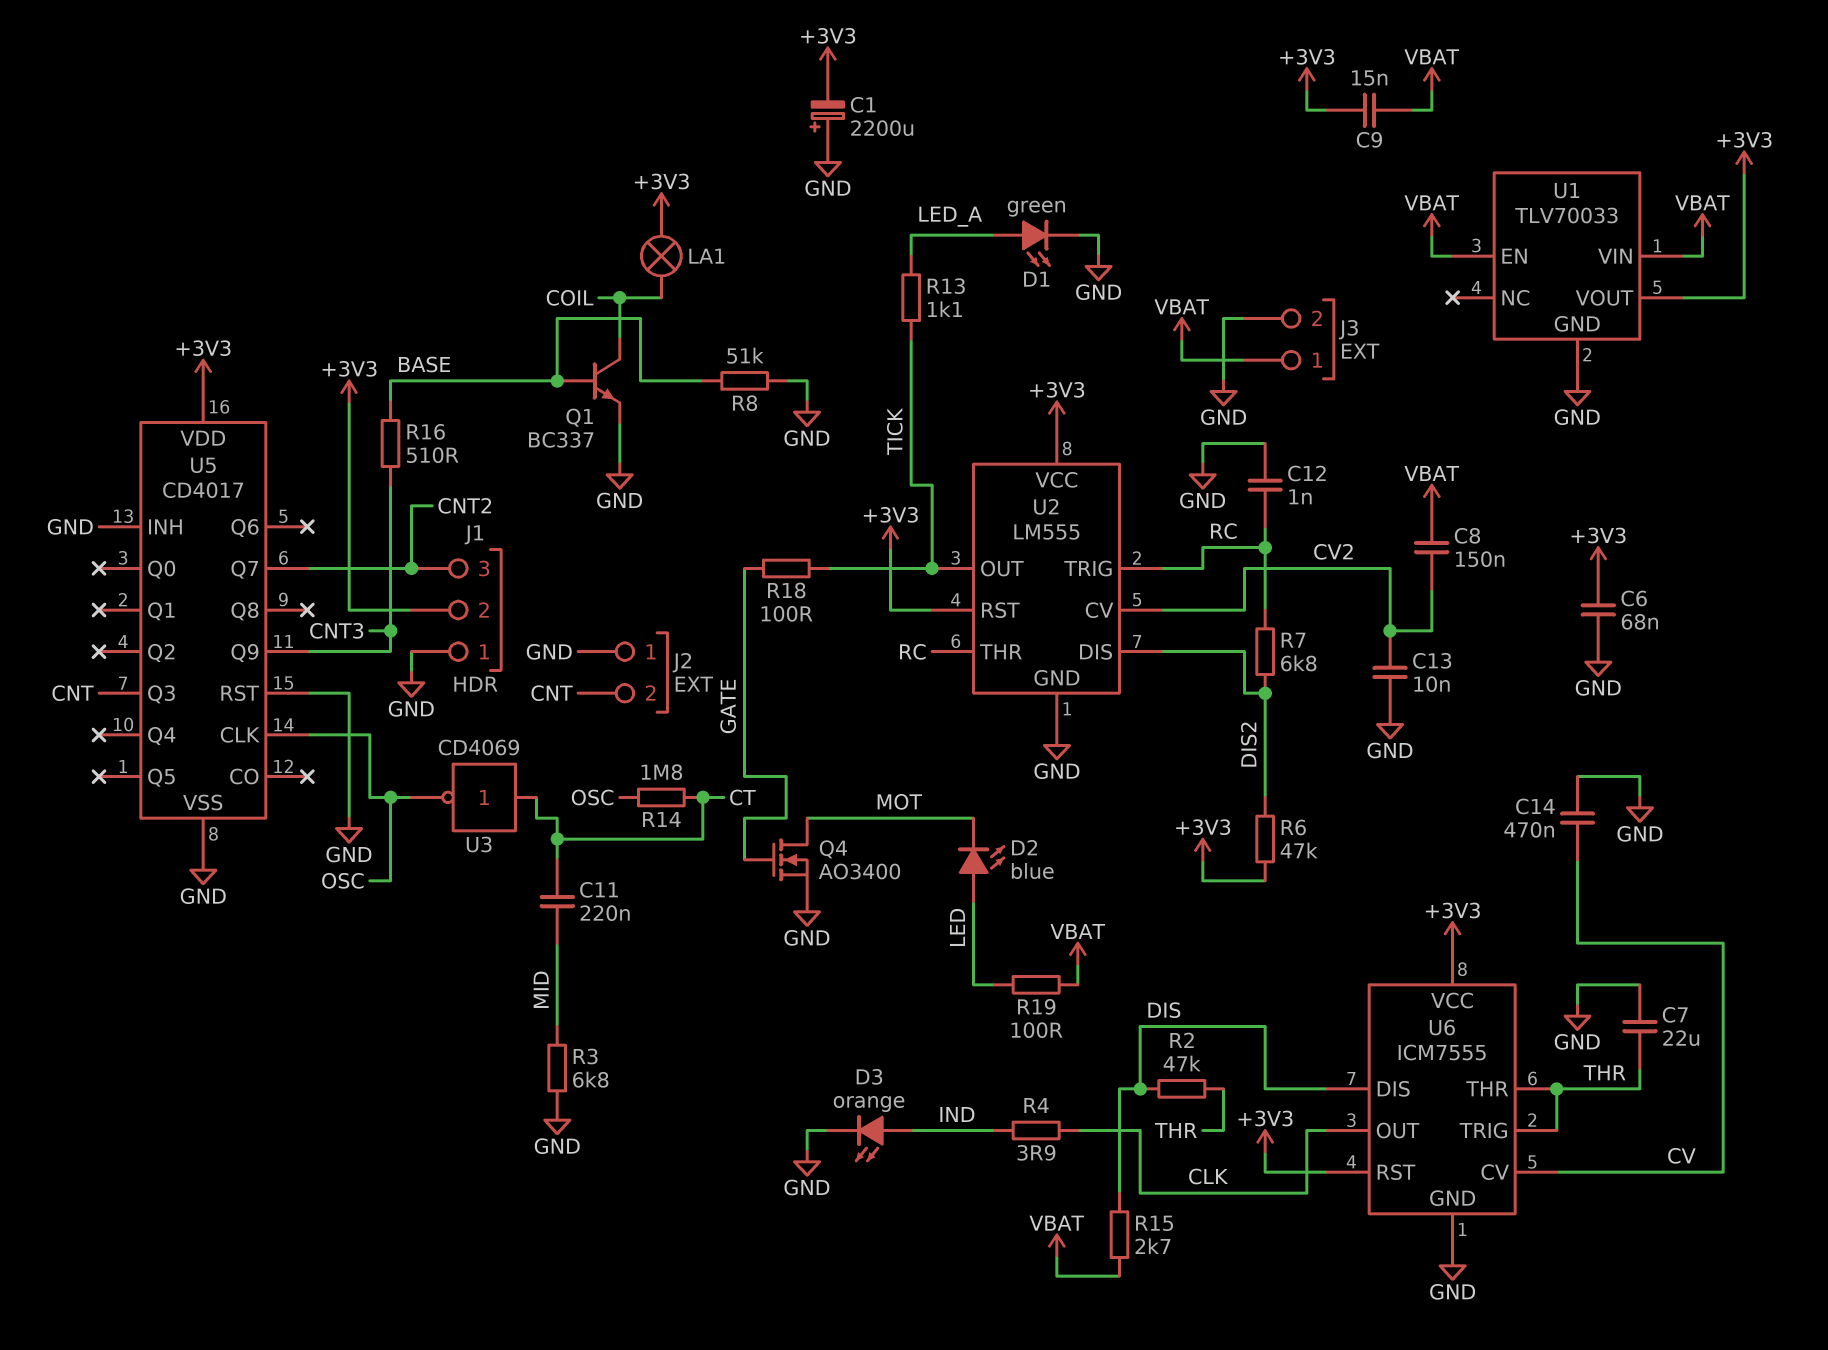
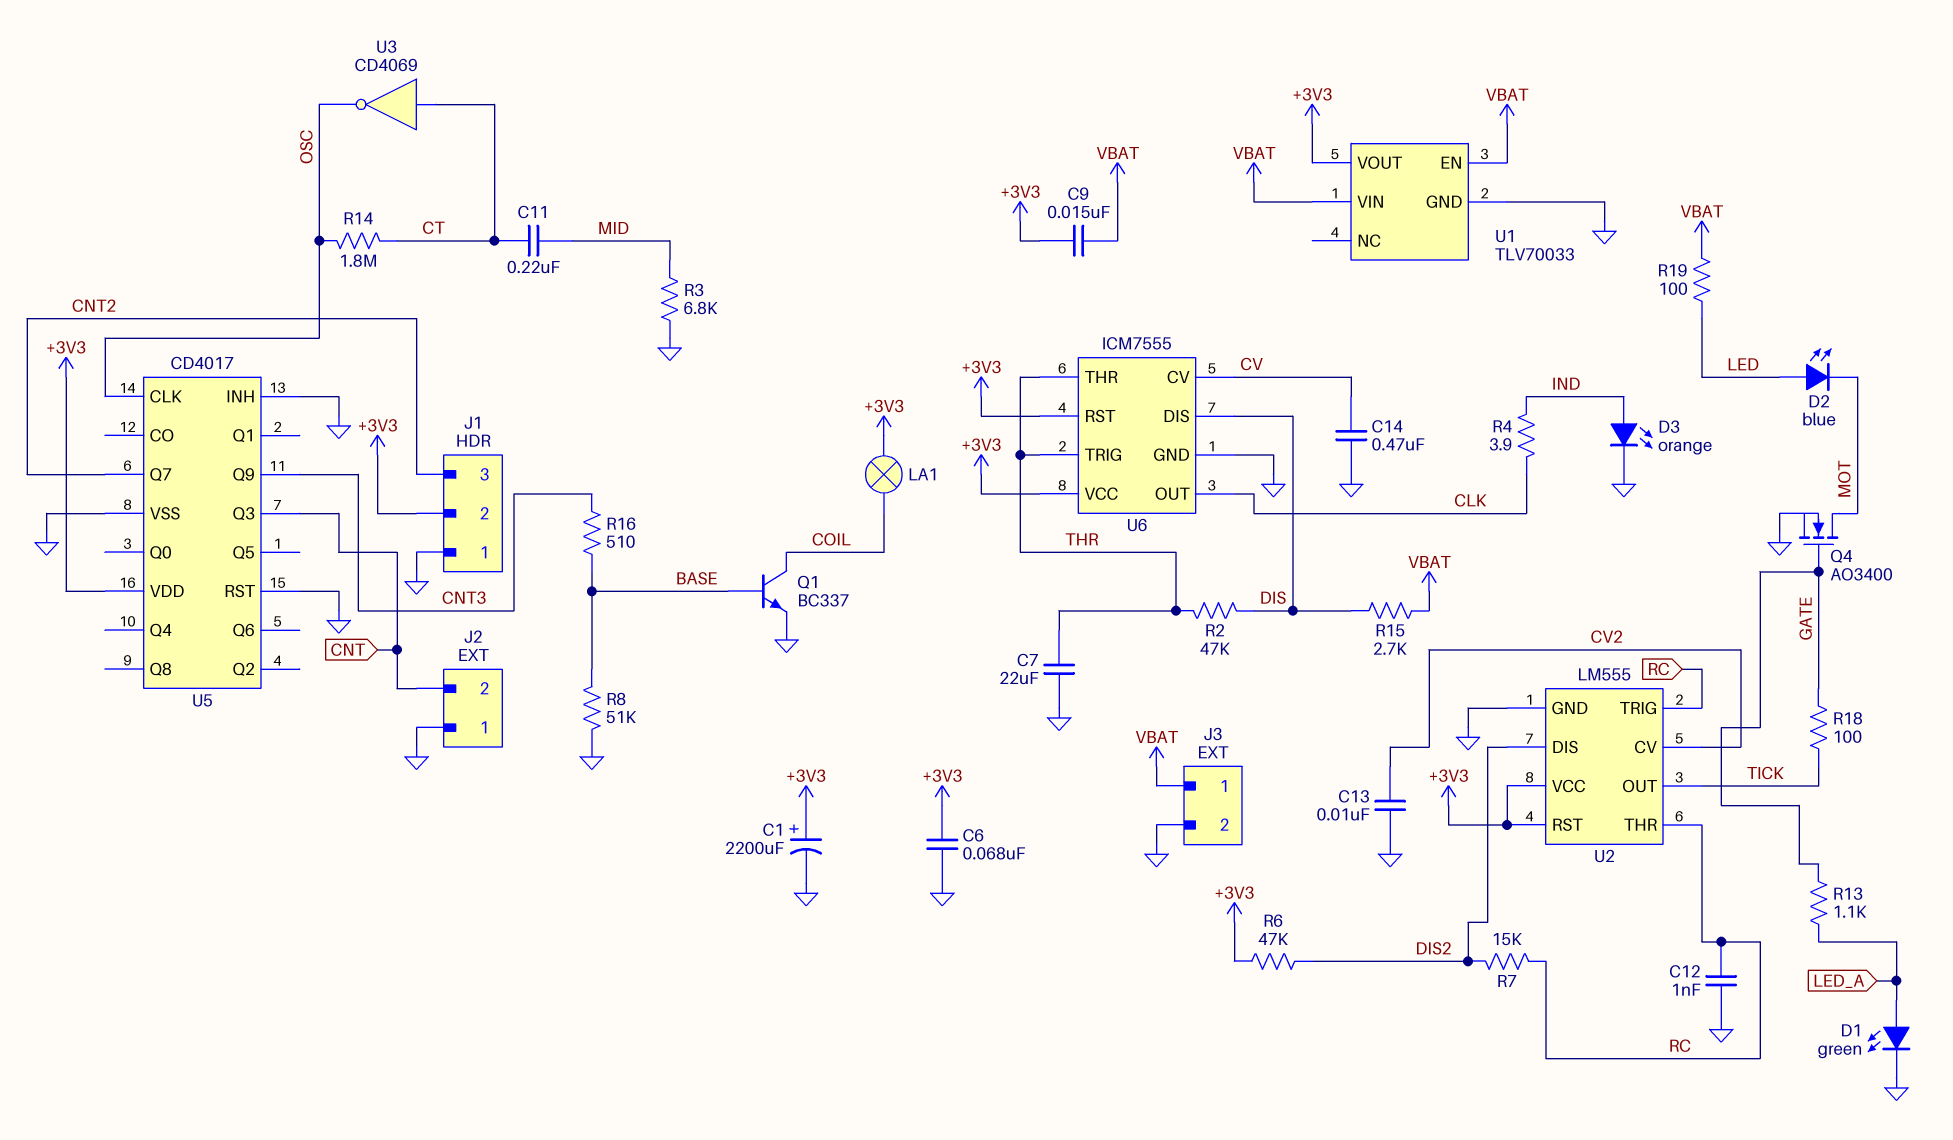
C1: 2200uF (plus GND, minus +3V3) -> 2200uF (plus +3V3, minus GND)
C8: 150nF (CV2, VBAT) -> none
R7: 6.8k (DIS2, RC) -> 15k (DIS2, RC)
R13: 1.1k (LED_A, TICK) -> 1.1k (GATE, LED_A)

